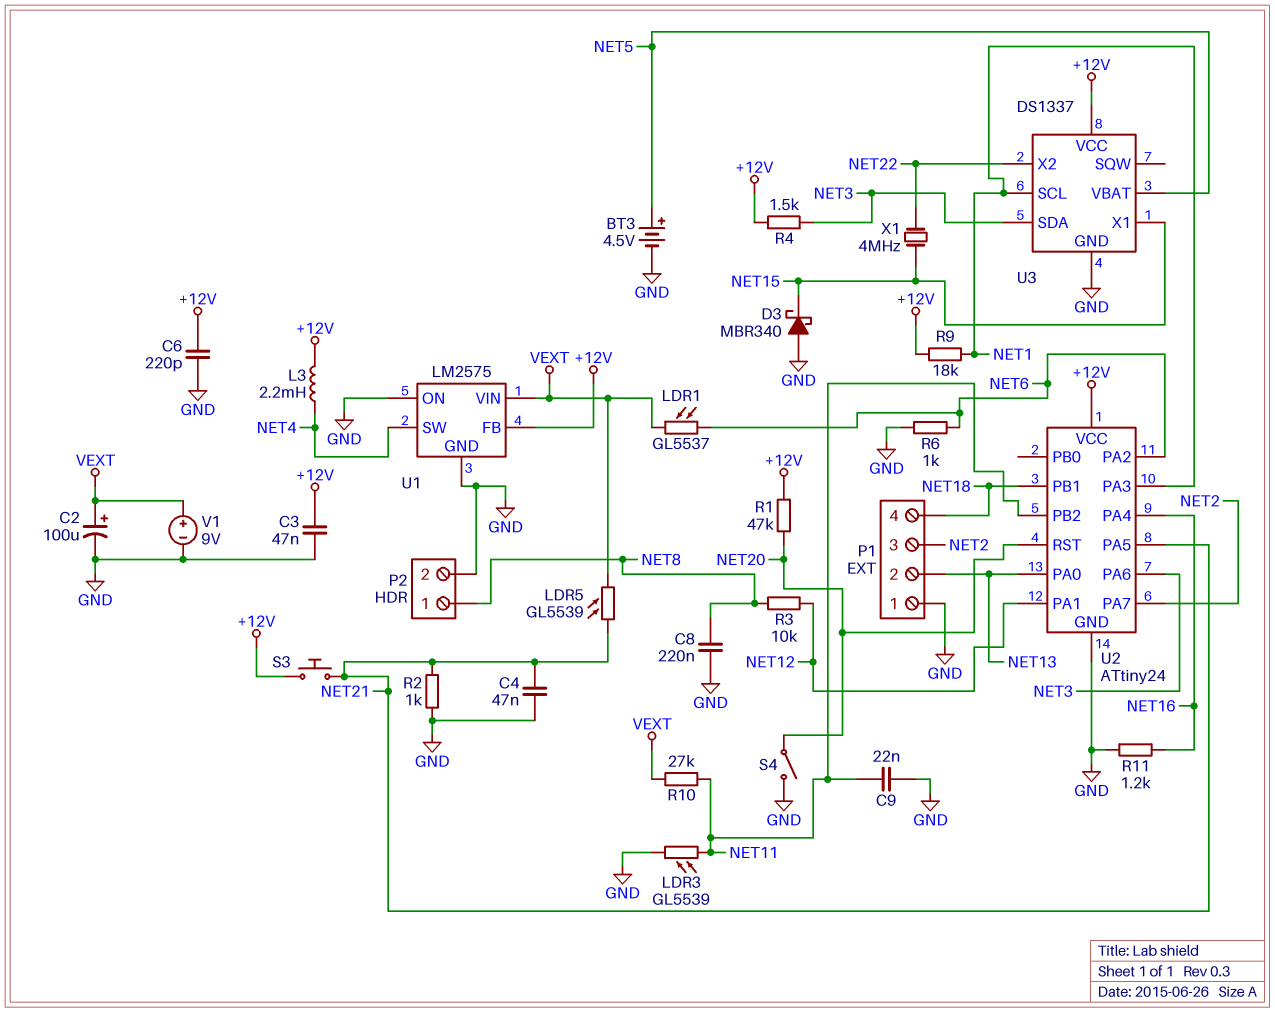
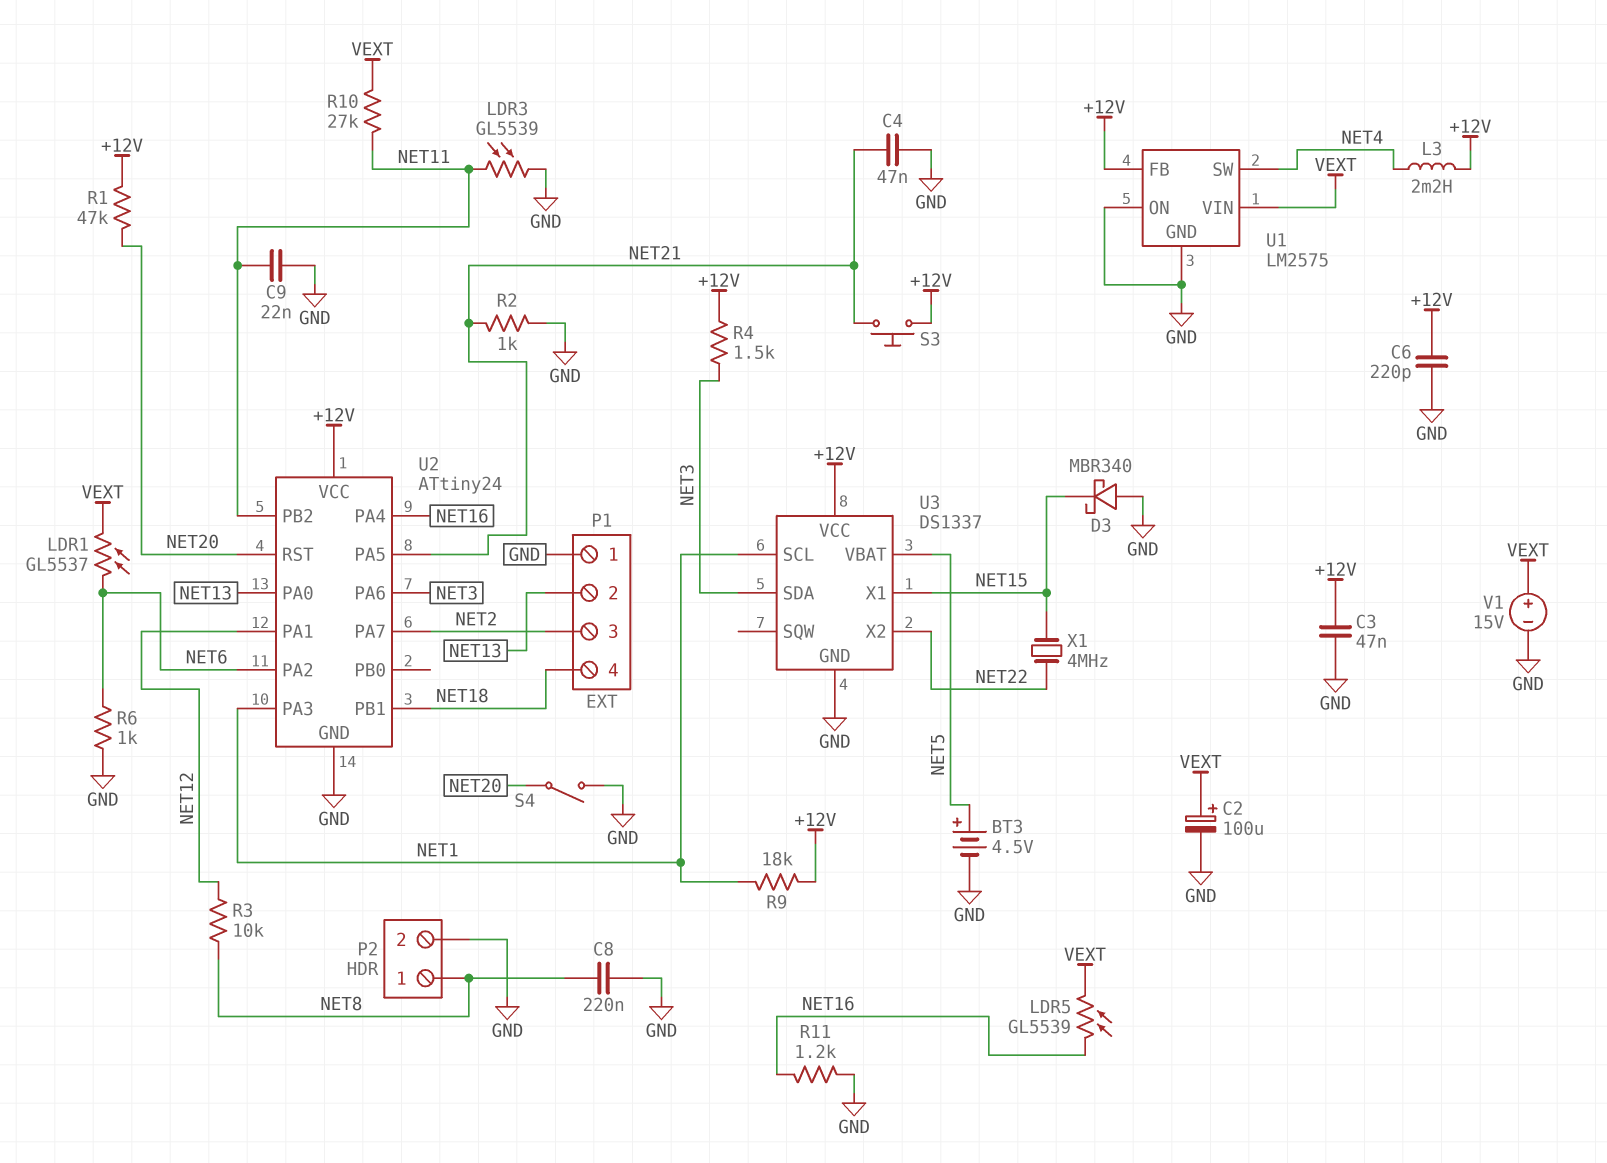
LDR5: GL5539 (NET21, VEXT) -> GL5539 (NET16, VEXT)
V1: 9V (plus VEXT, minus GND) -> 15V (plus VEXT, minus GND)

